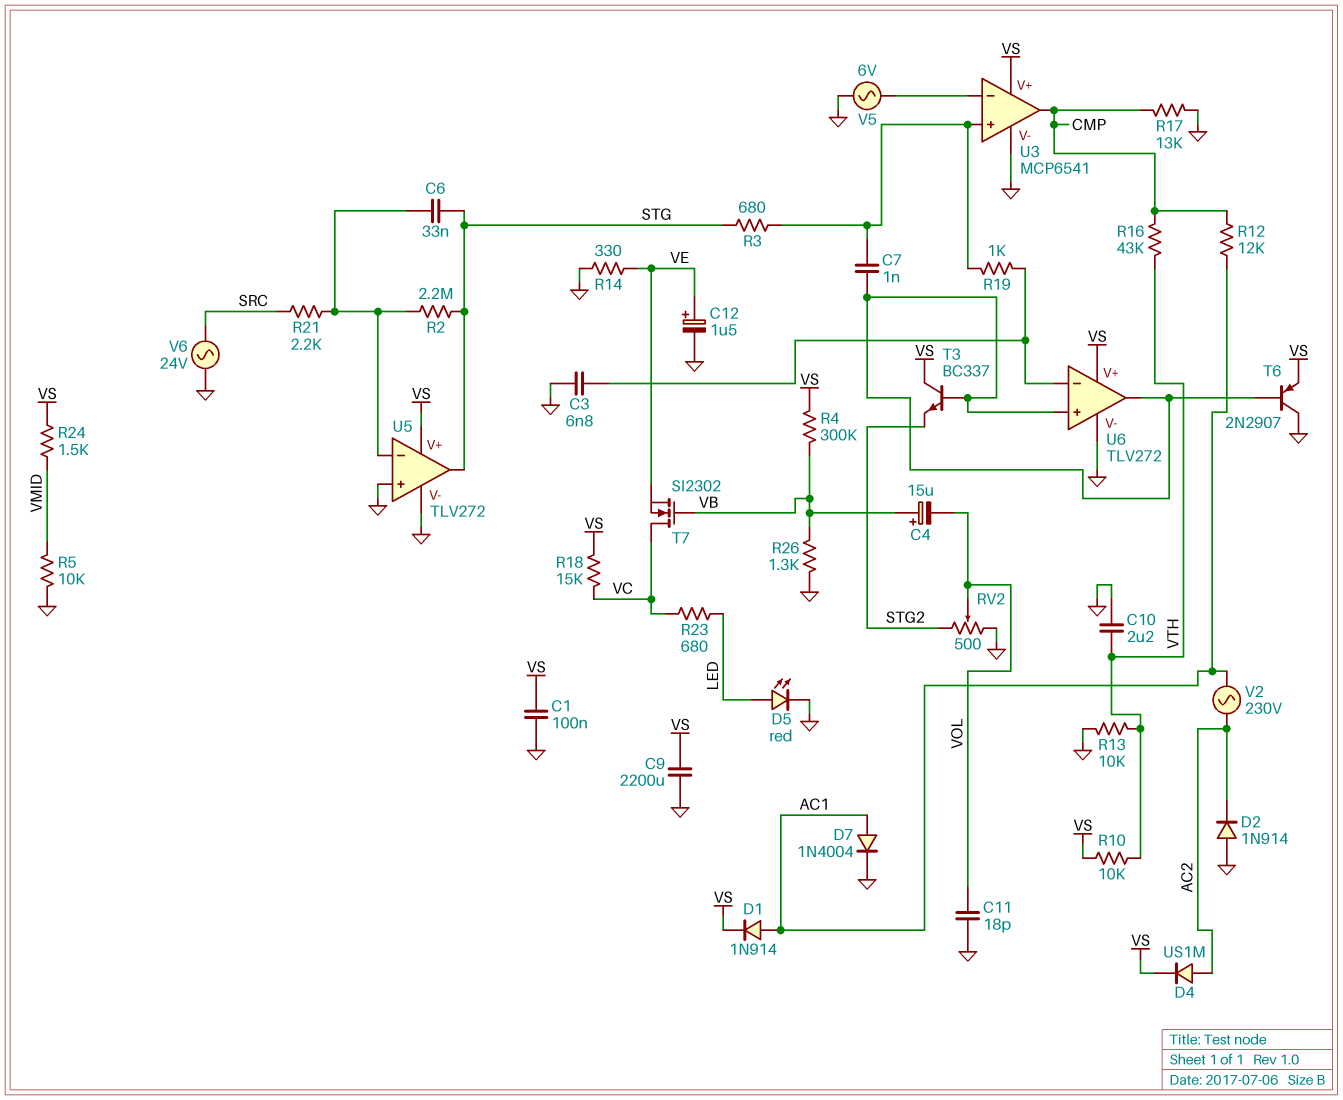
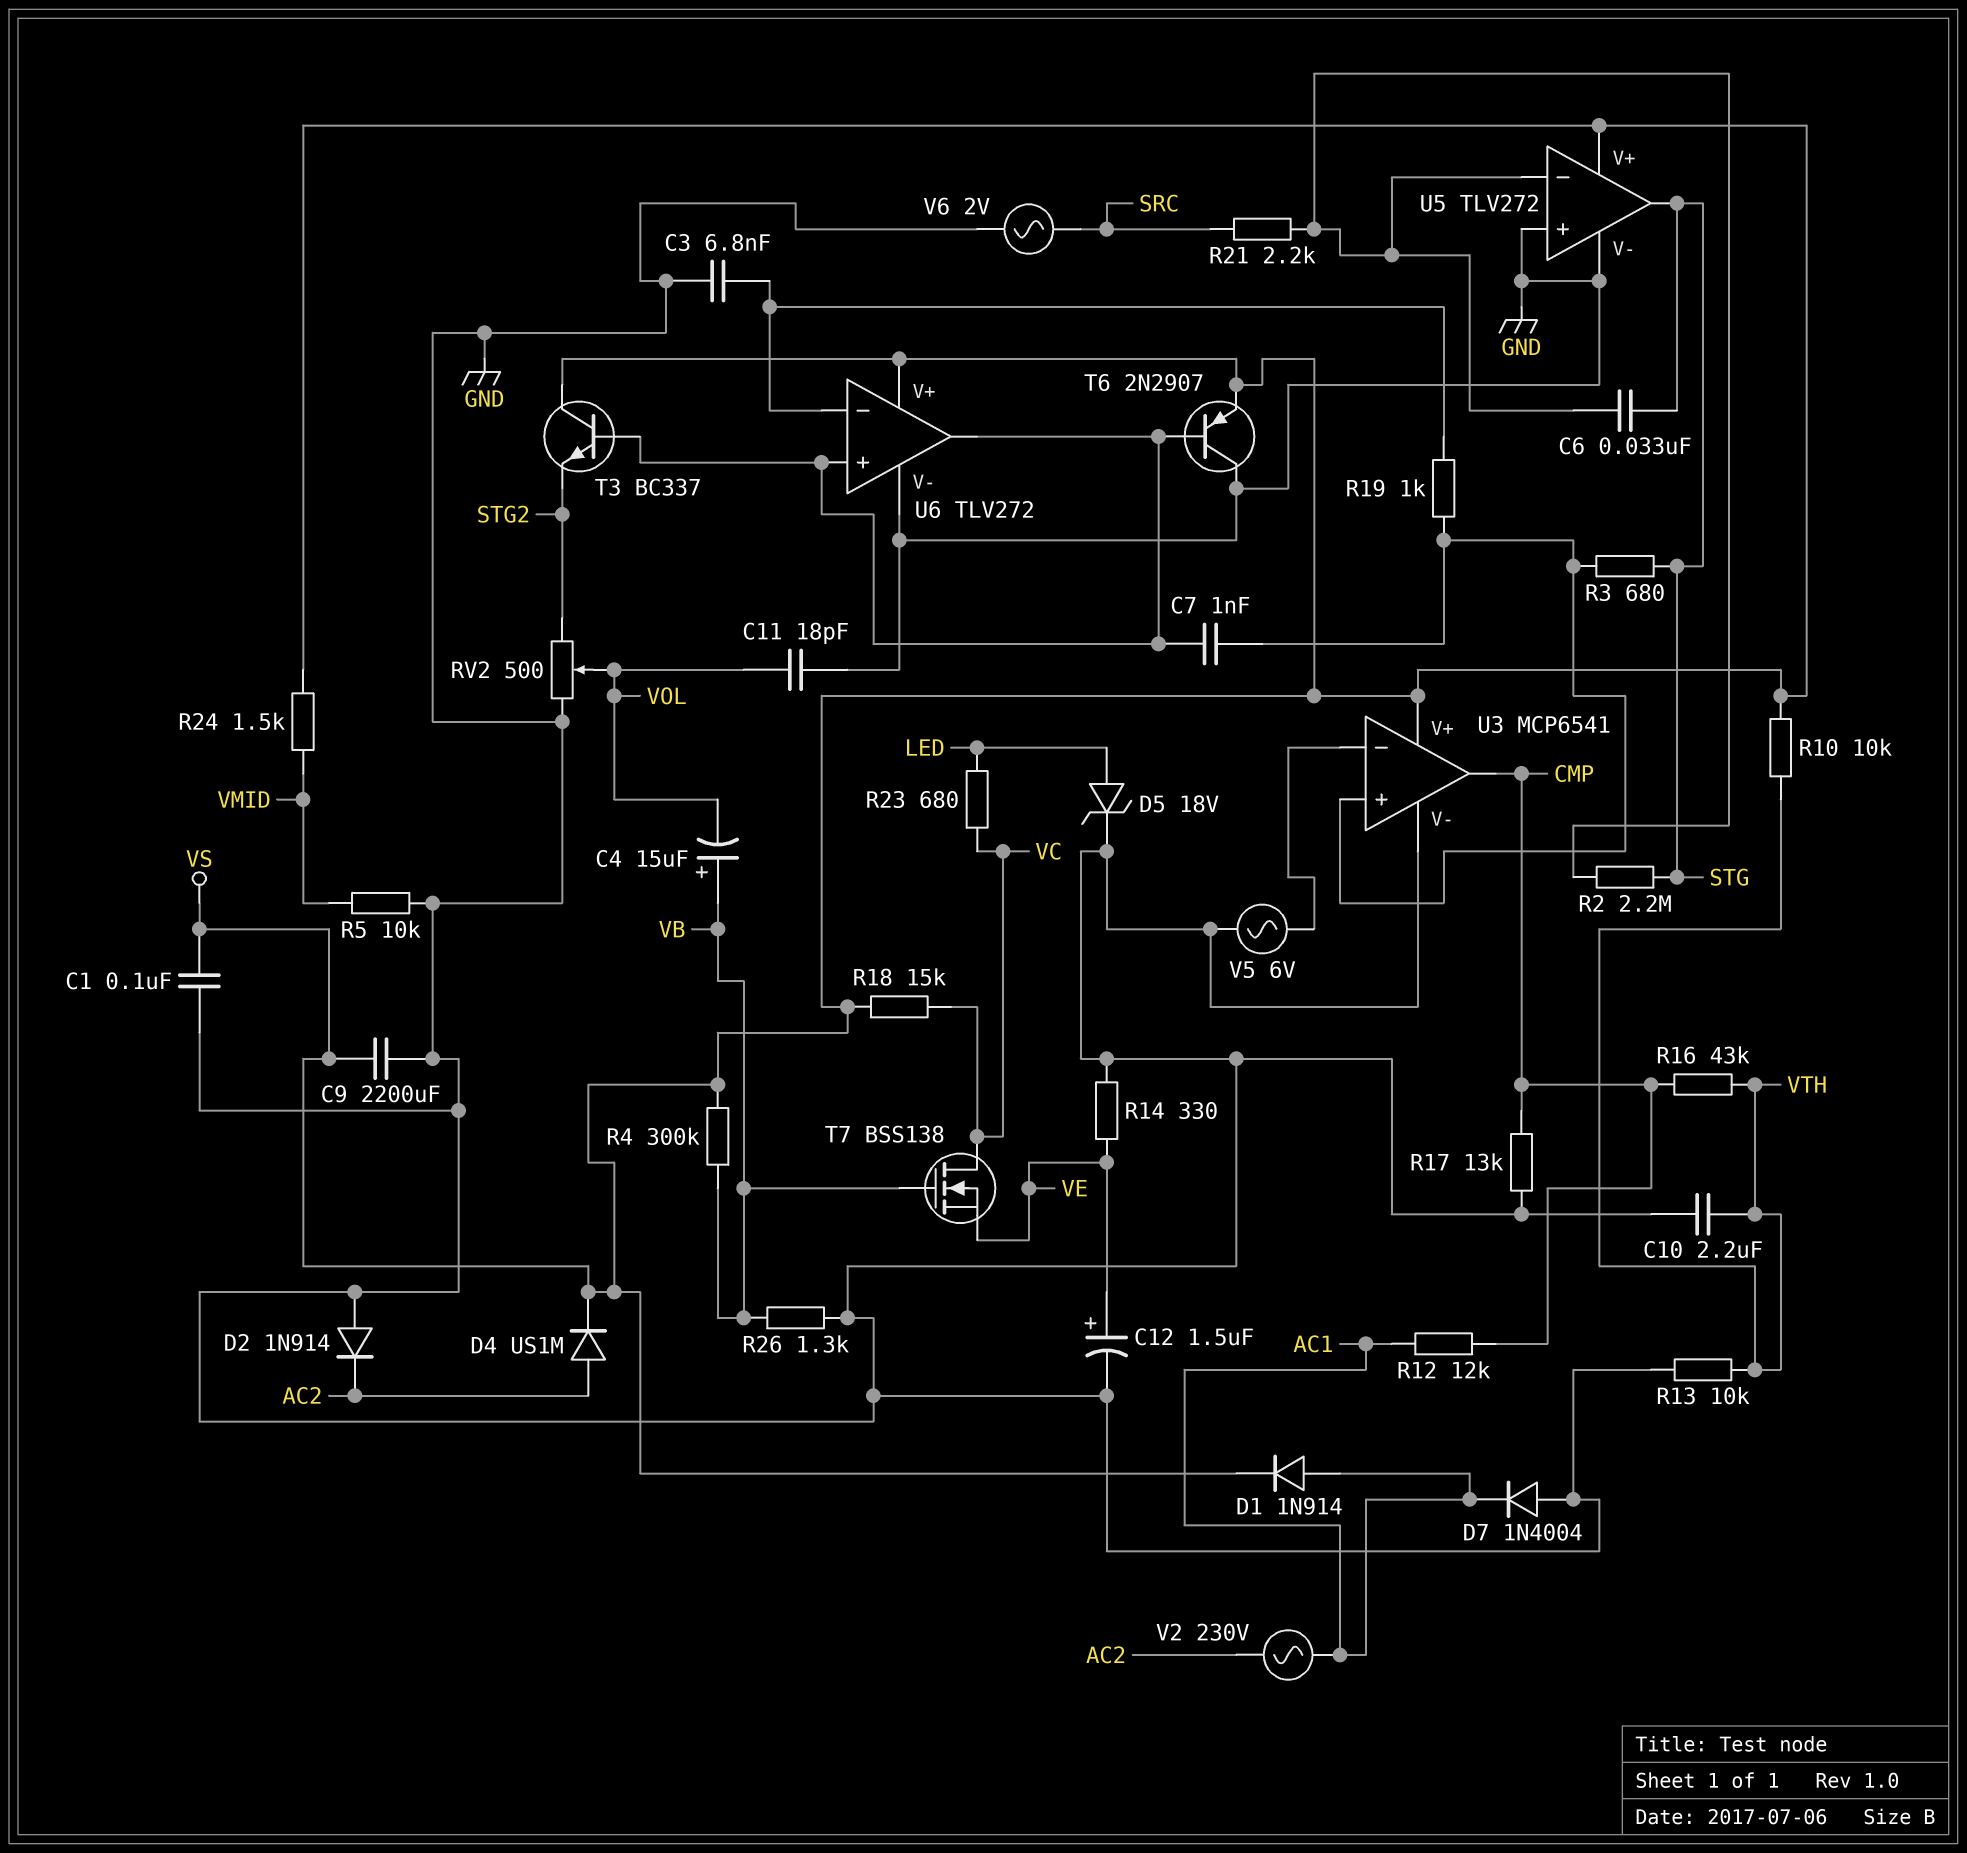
D5: LED red (A LED, K GND) -> zener 18V (A LED, K GND)
D7: diode 1N4004 (A AC1, K GND) -> diode 1N4004 (A GND, K AC1)
T7: NMOS SI2302 (G VB, D VC, S VE) -> NMOS BSS138 (G VB, D VC, S VE)
V6: AC 24V (GND, SRC) -> AC 2V (GND, SRC)

